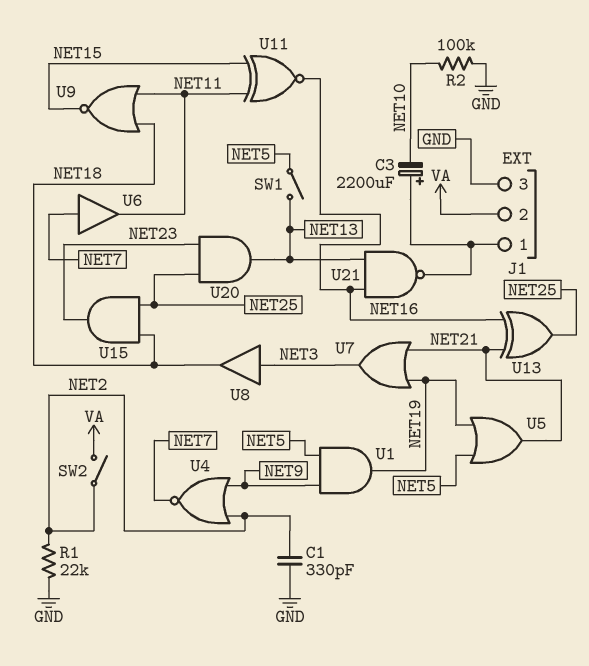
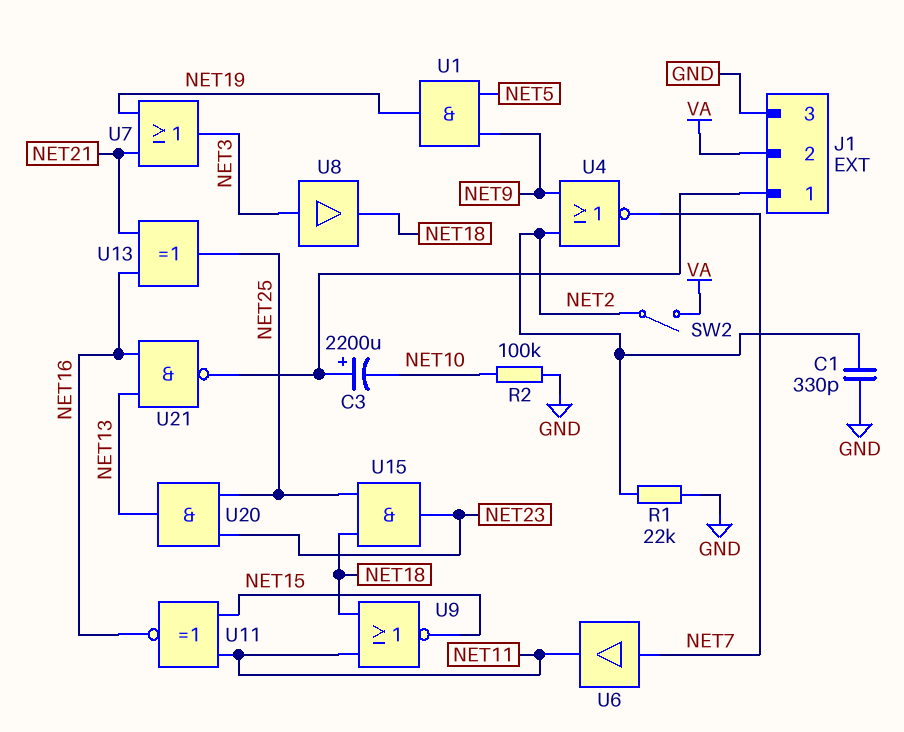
SW1: switch (NET5, NET13) -> none
U5: OR (in NET5, in NET19, out NET21) -> none

